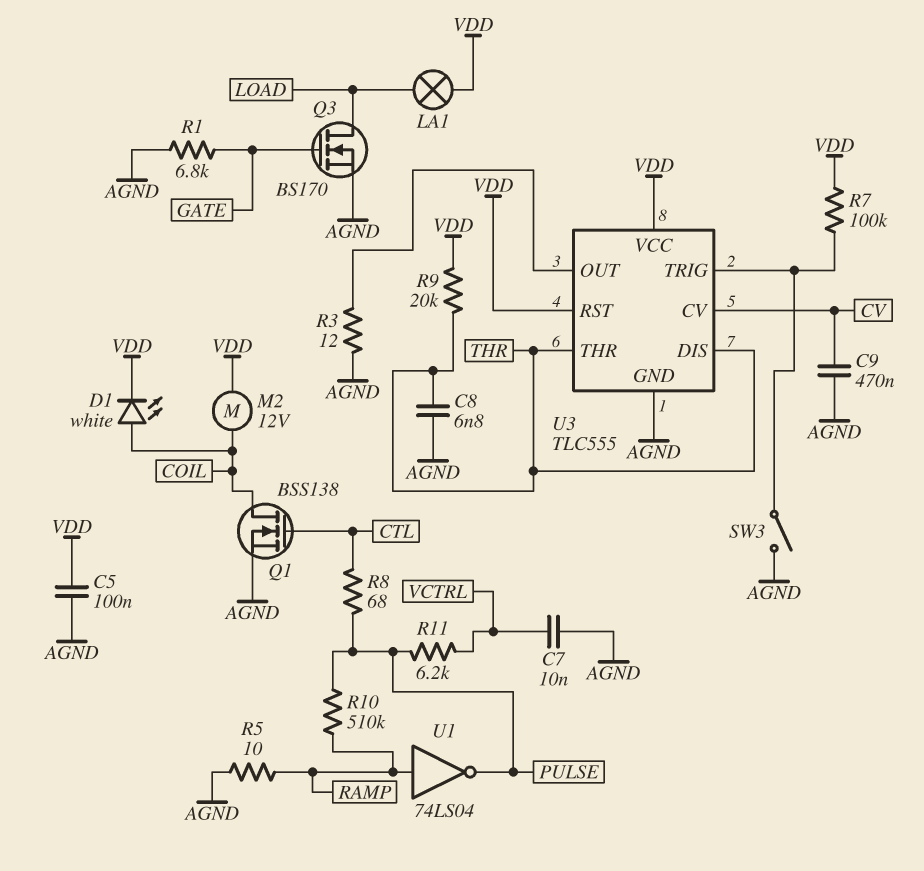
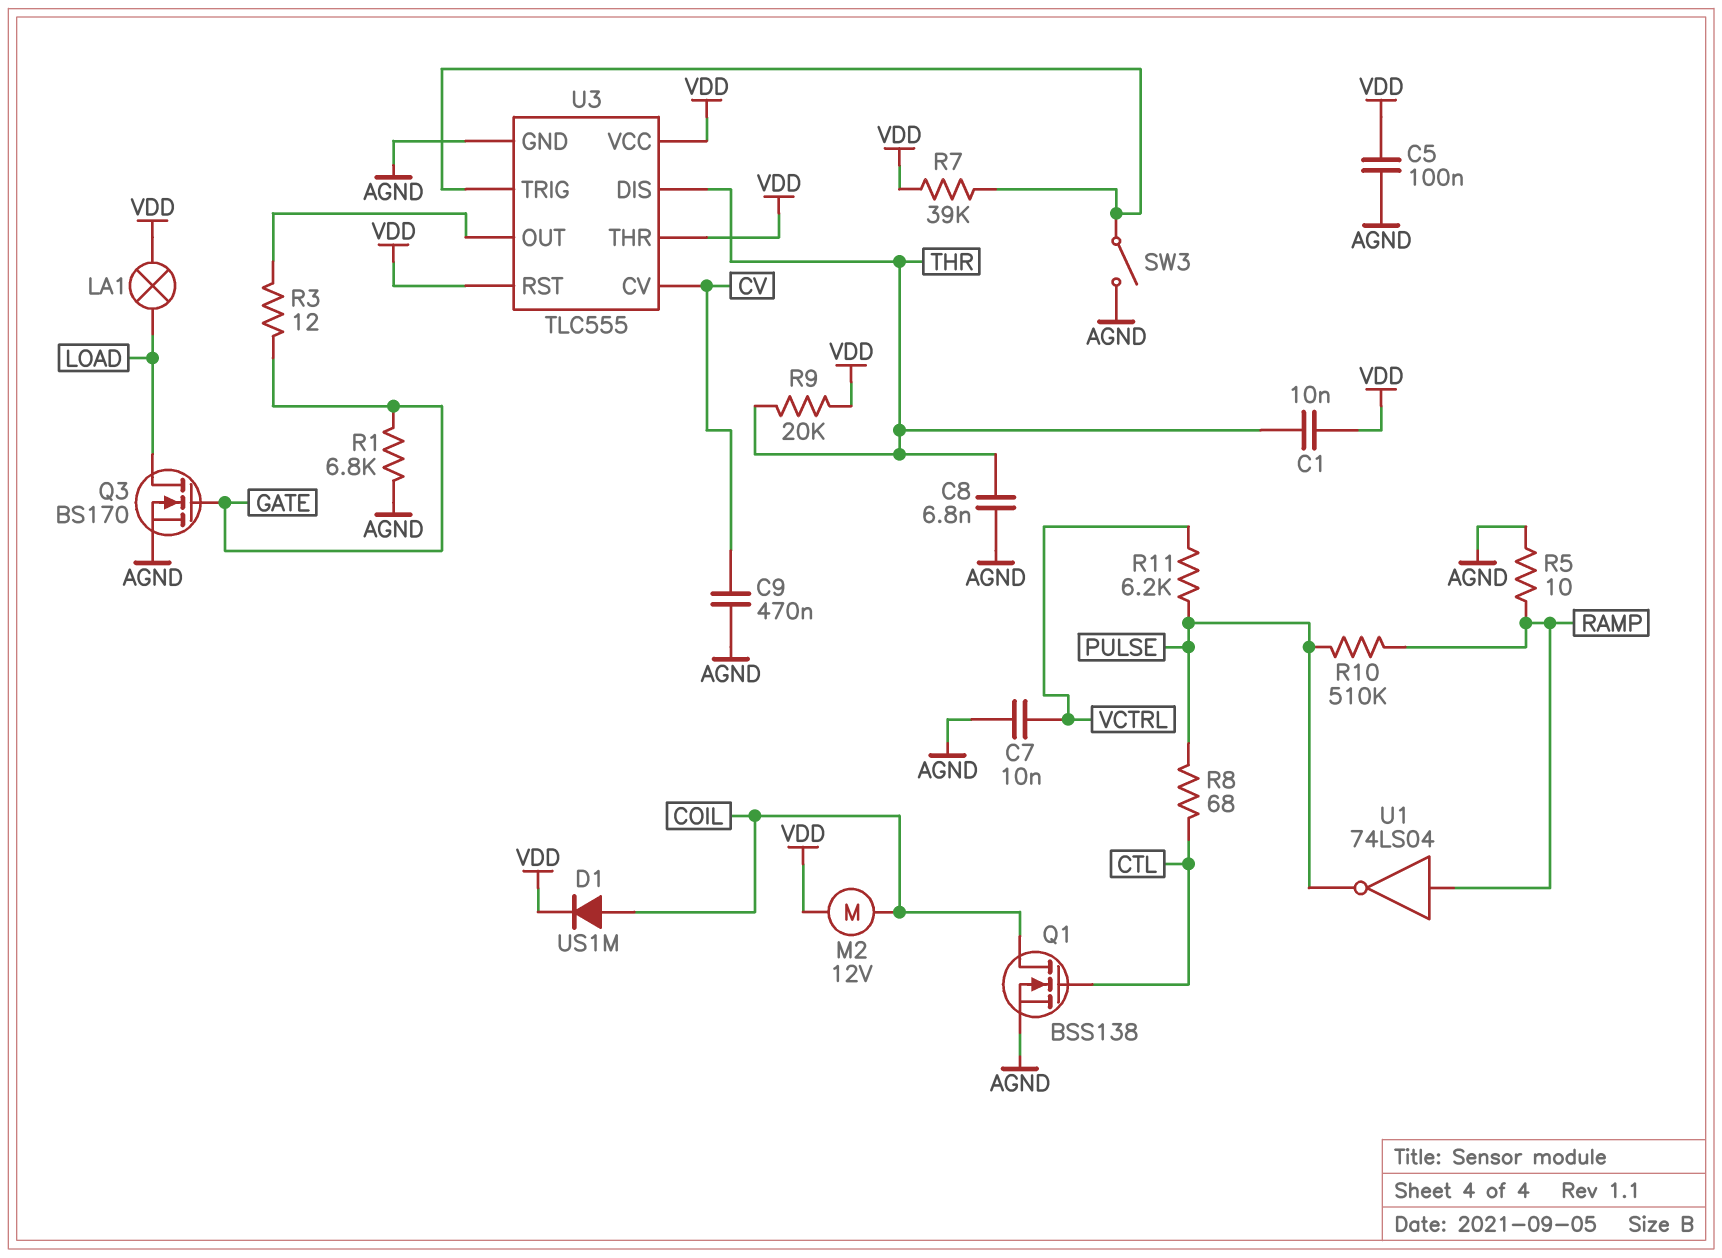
C1: none -> 10nF (THR, VDD)
D1: LED white (A COIL, K VDD) -> diode US1M (A COIL, K VDD)
R3: 12 (AGND, U3/OUT) -> 12 (GATE, U3/OUT)
R7: 100k (U3/TRIG, VDD) -> 39k (U3/TRIG, VDD)
U3 pin THR: THR -> VDD

